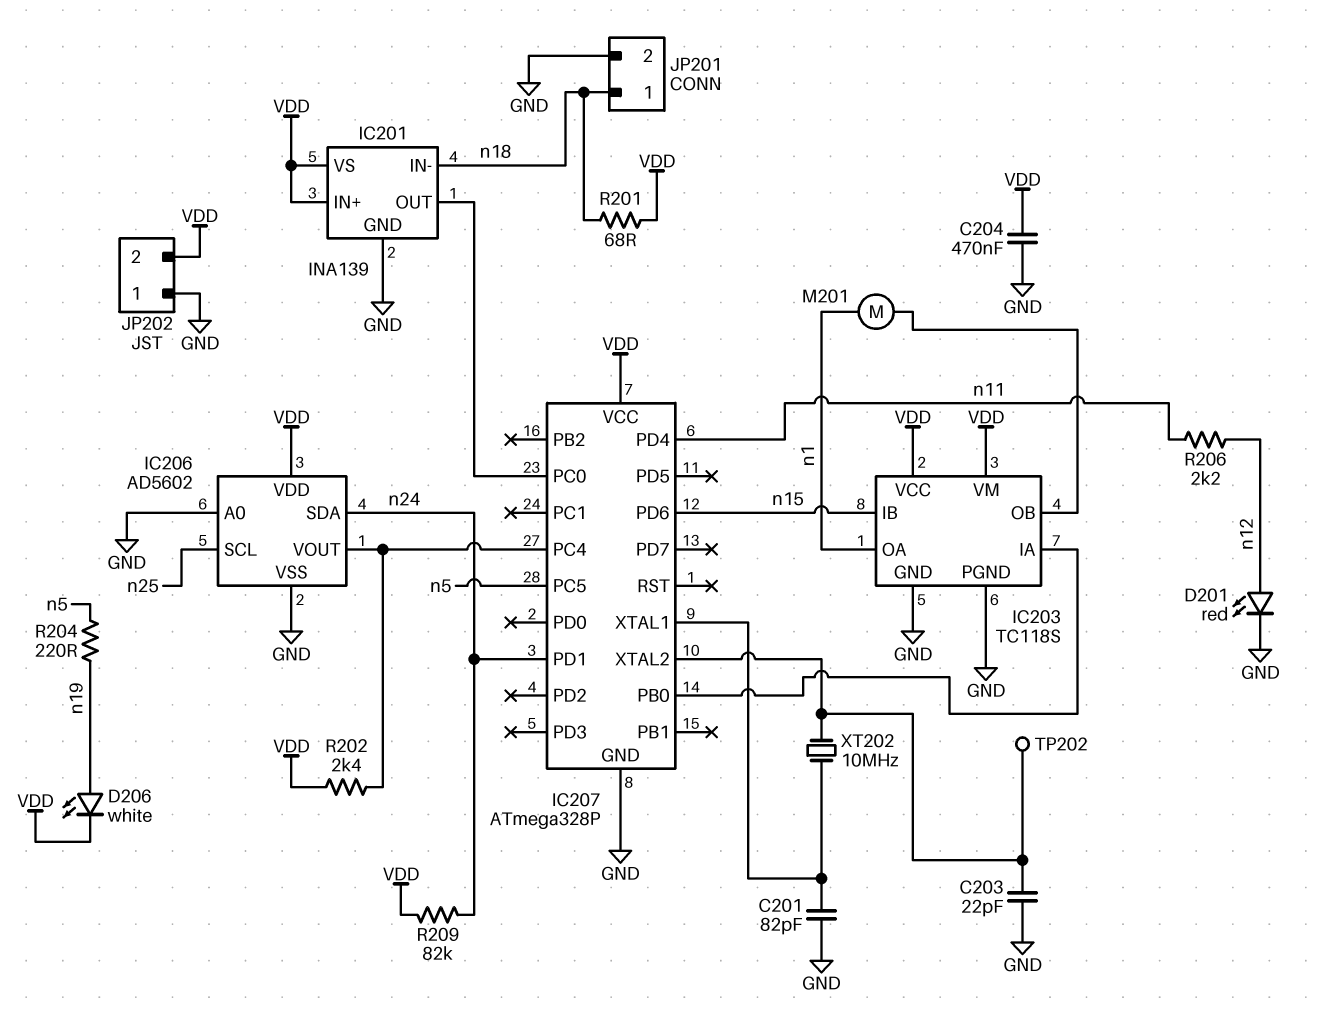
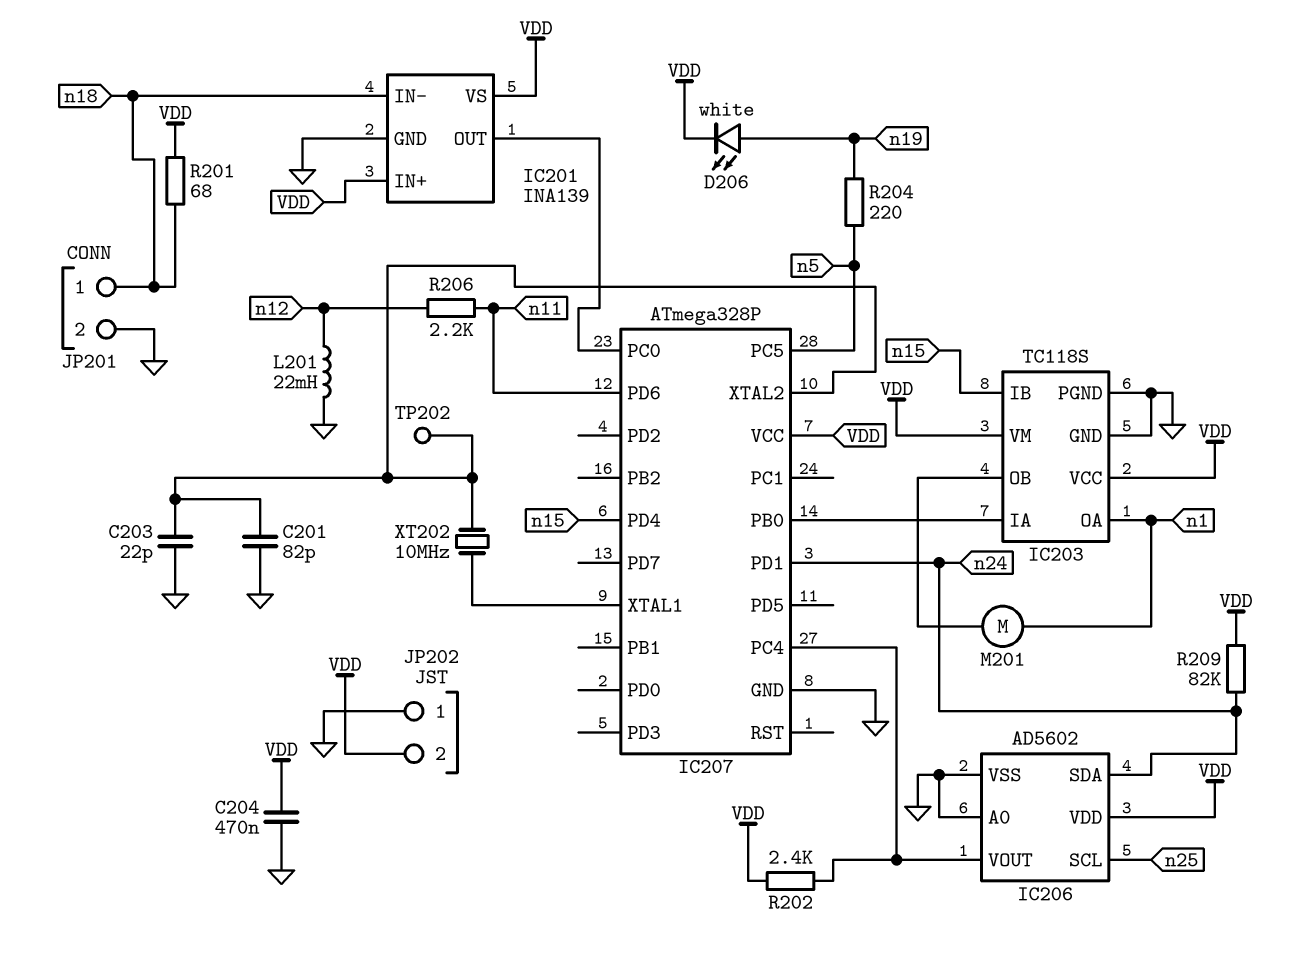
C201: 82pF (GND, IC207/XTAL1) -> 82pF (GND, IC207/XTAL2)
D201: LED red (A n12, K GND) -> none
IC207 pin PD4: n11 -> n15
IC207 pin PD6: n15 -> n11
L201: none -> 22mH (GND, n12)

